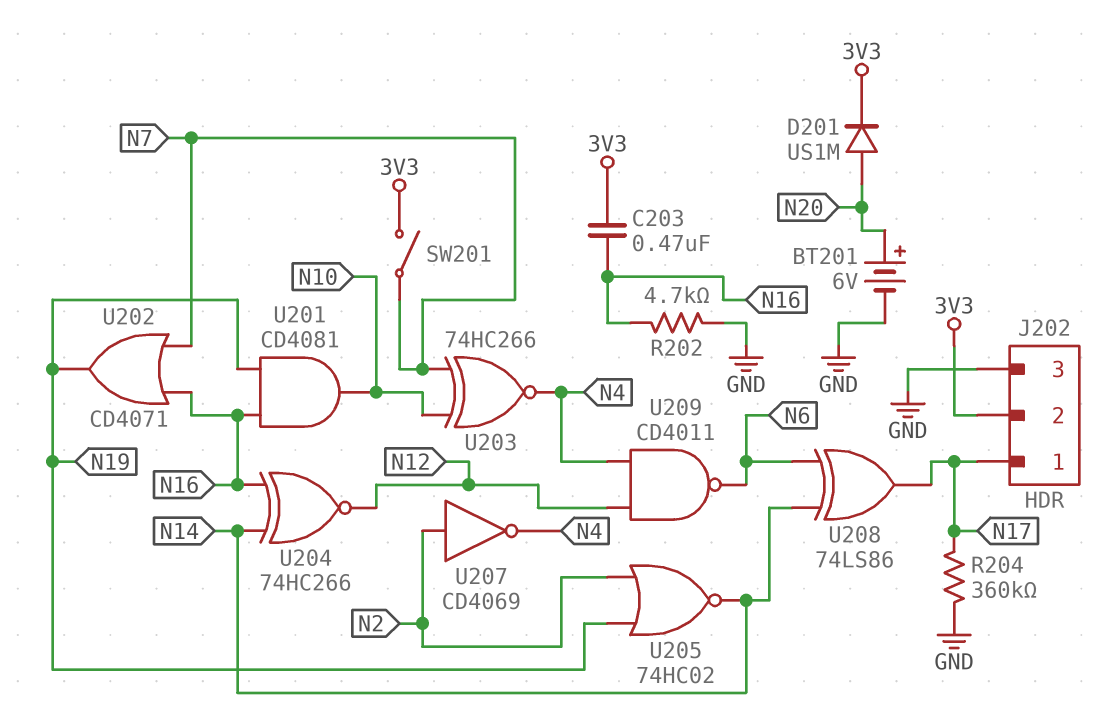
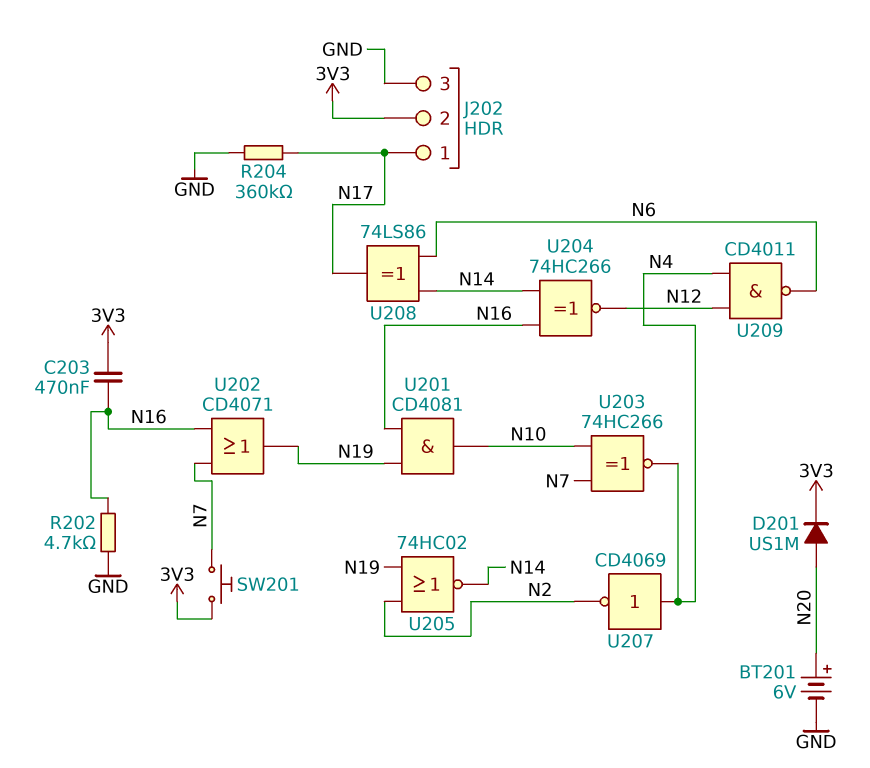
SW201: switch (3V3, N7) -> button (3V3, N7)
U207: NOT CD4069 (in N2, out N4) -> NOT CD4069 (in N4, out N2)

